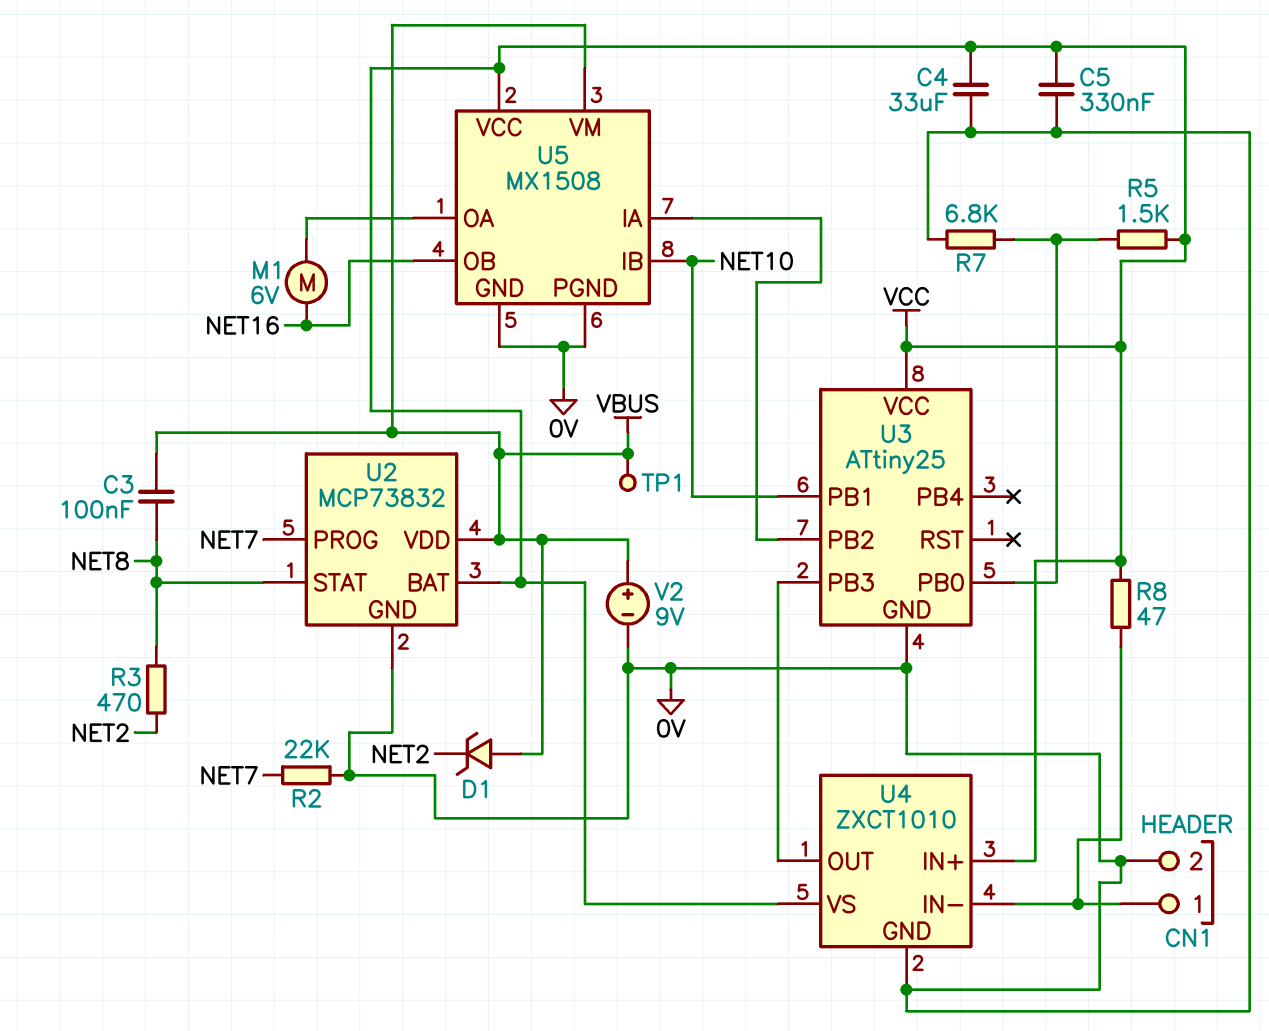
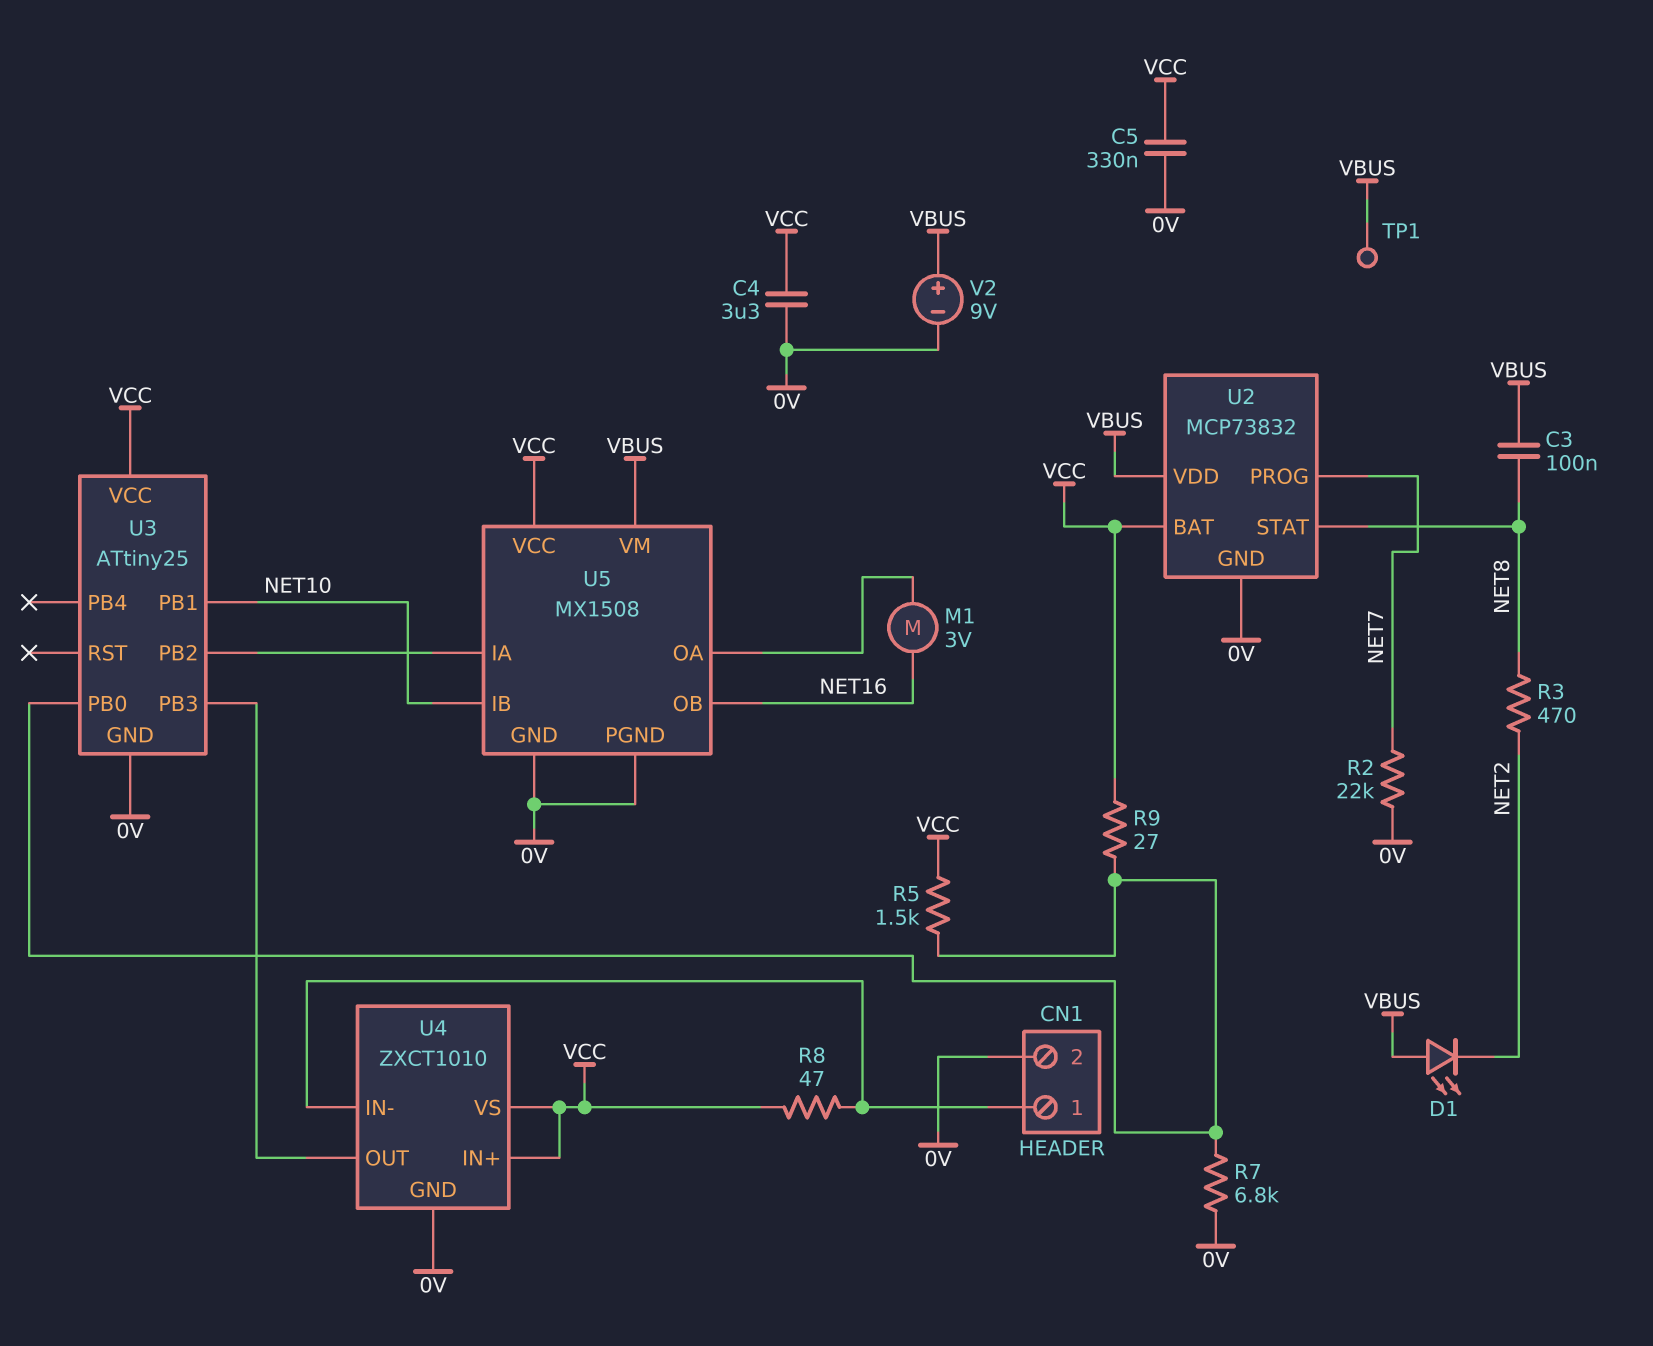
C4: 33uF (0V, VCC) -> 3.3uF (0V, VCC)
D1: zener (A VBUS, K NET2) -> LED (A VBUS, K NET2)
M1: motor 6V (NET16, U5/OA) -> motor 3V (NET16, U5/OA)
R9: none -> 27 (U3/PB0, VCC)

